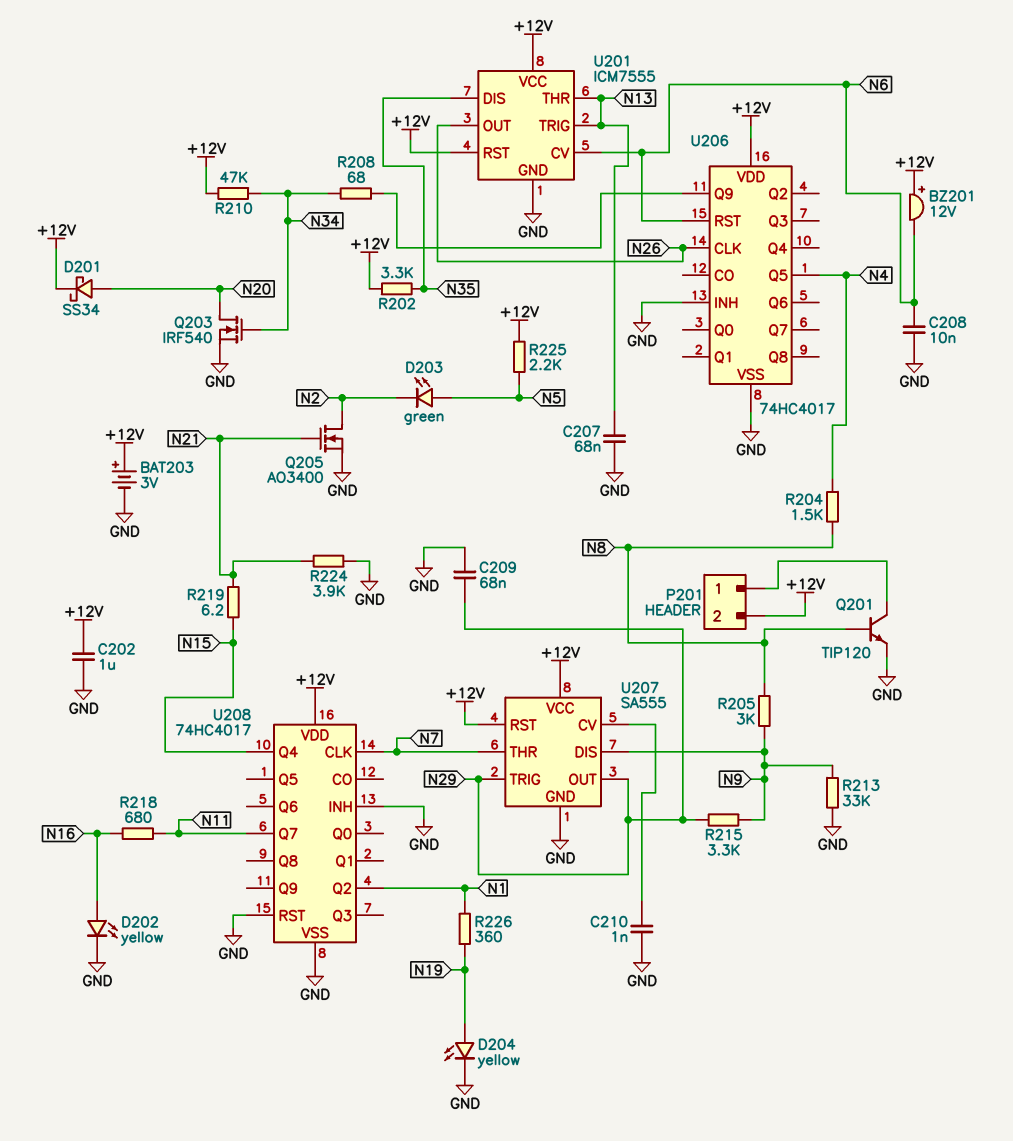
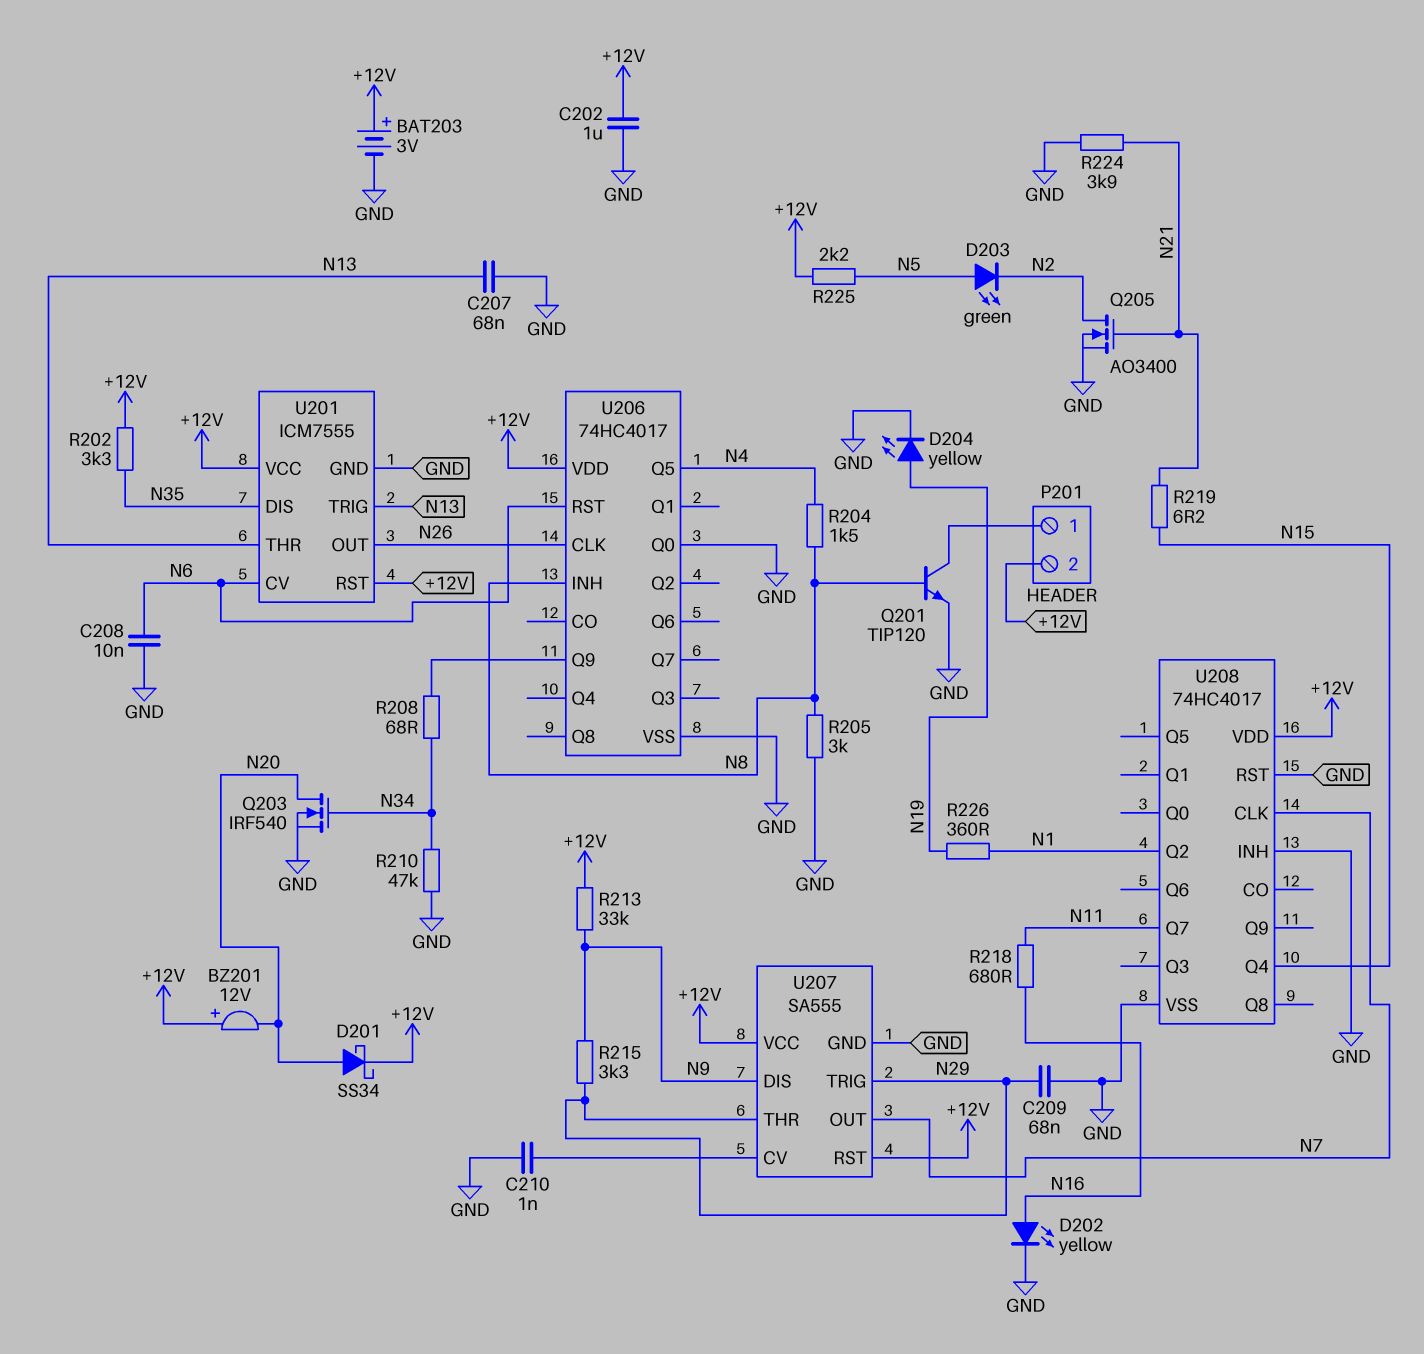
BZ201: buzzer 12V (plus +12V, minus N6) -> buzzer 12V (plus +12V, minus N20)
R205: 3k (N8, N9) -> 3k (GND, N8)
R210: 47k (+12V, N34) -> 47k (GND, N34)
R213: 33k (GND, N9) -> 33k (+12V, N9)
U206 pin INH: GND -> N8
U206 pin Q0: none -> GND
U207 pin OUT: N29 -> N7
U207 pin THR: N7 -> N29

